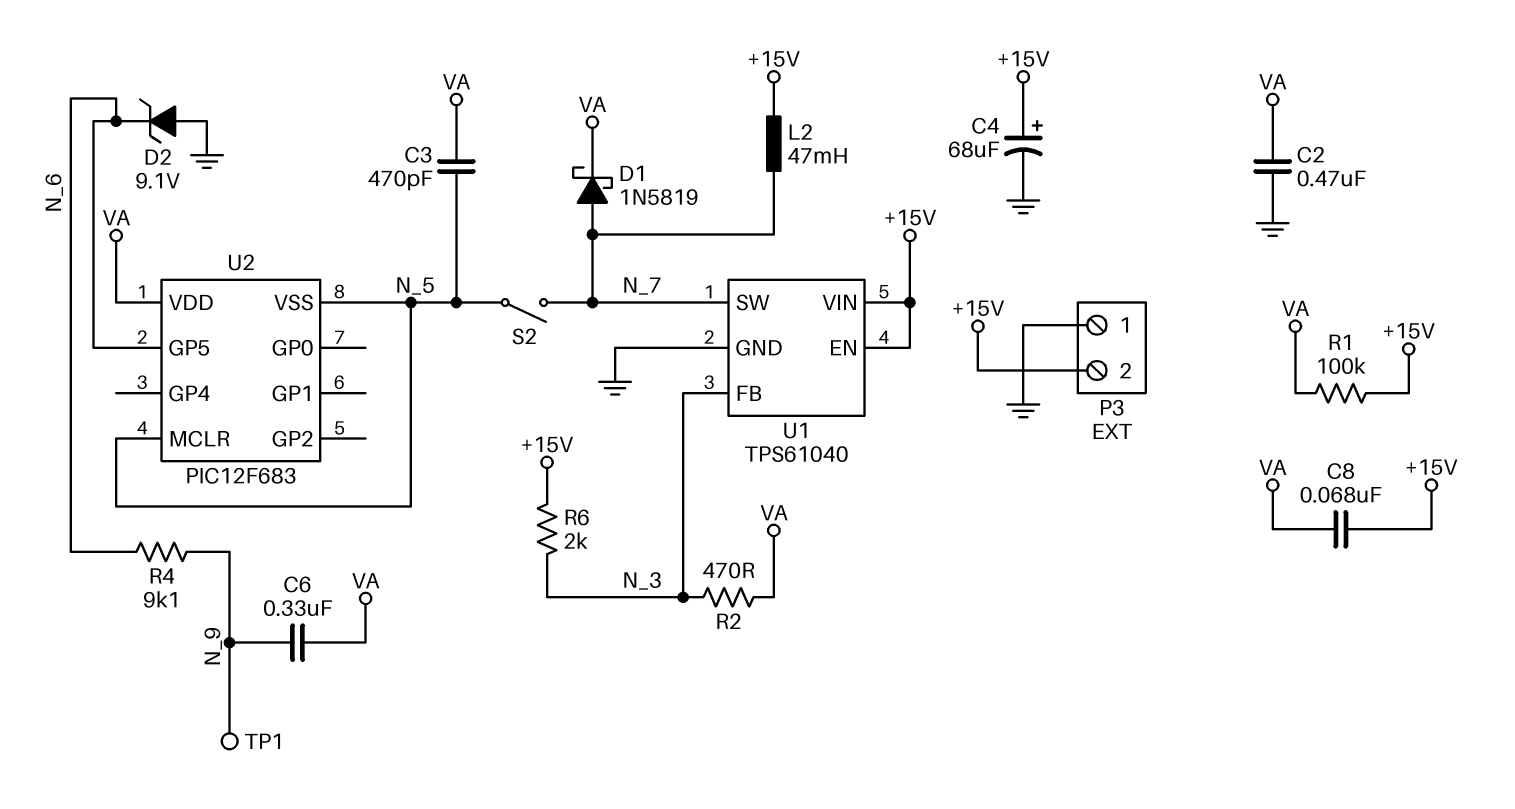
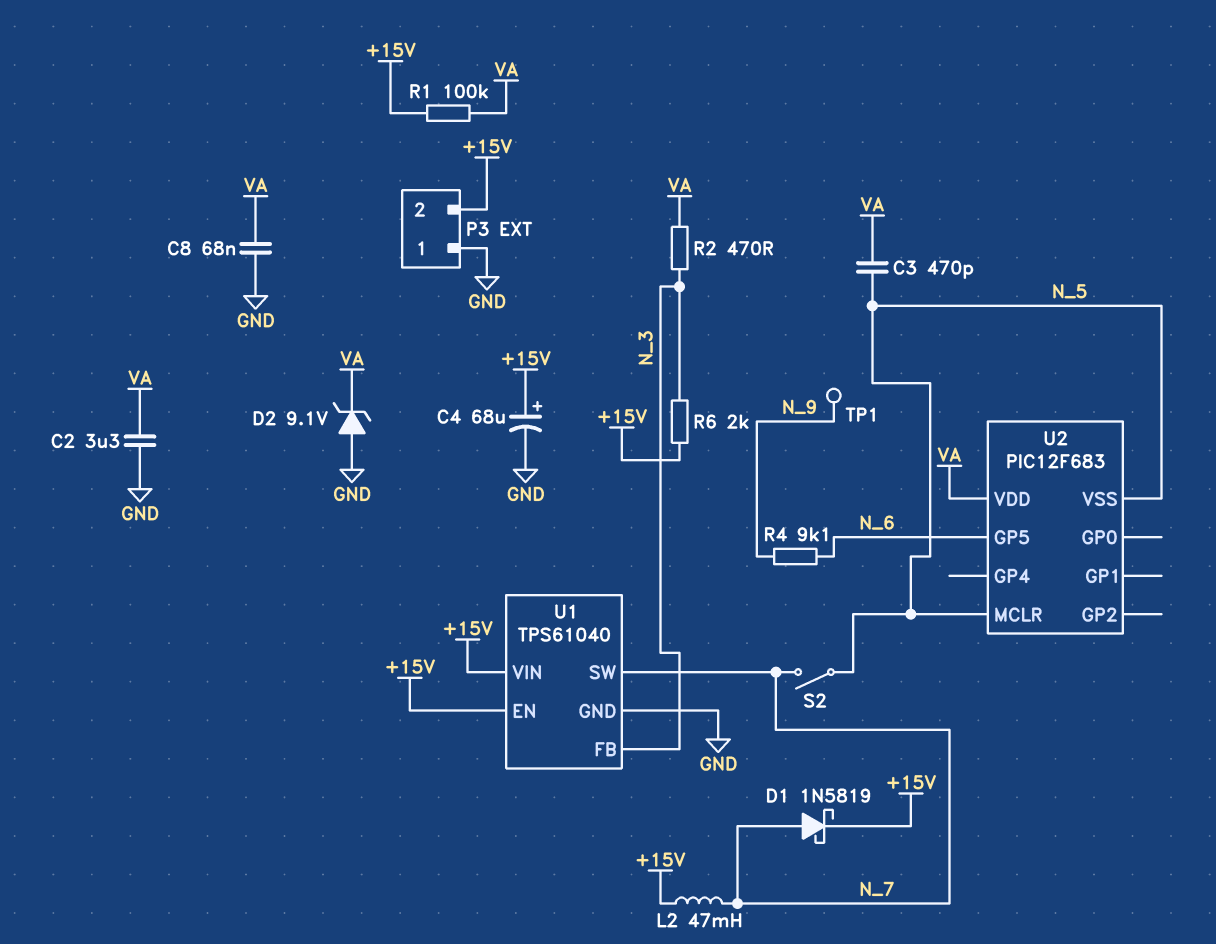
C2: 470nF (GND, VA) -> 3.3uF (GND, VA)
C6: 330nF (N_9, VA) -> none
C8: 68nF (+15V, VA) -> 68nF (GND, VA)
D1: schottky 1N5819 (A N_7, K VA) -> schottky 1N5819 (A N_7, K +15V)
D2: zener 9.1V (A GND, K N_6) -> zener 9.1V (A GND, K VA)

